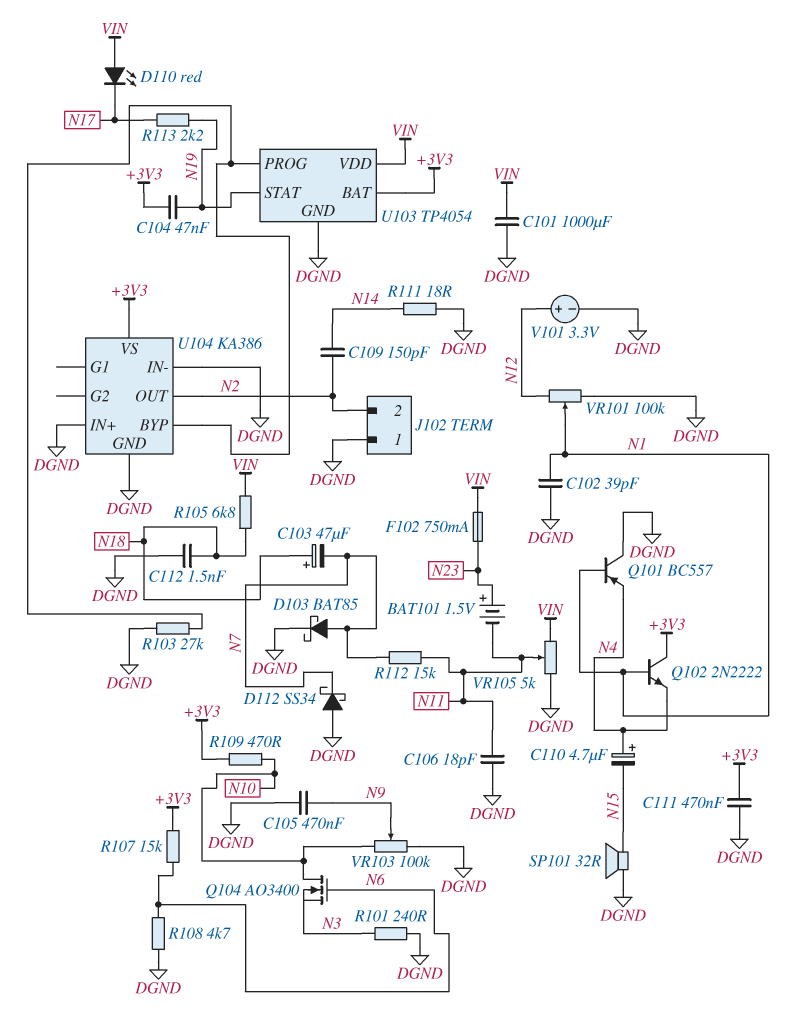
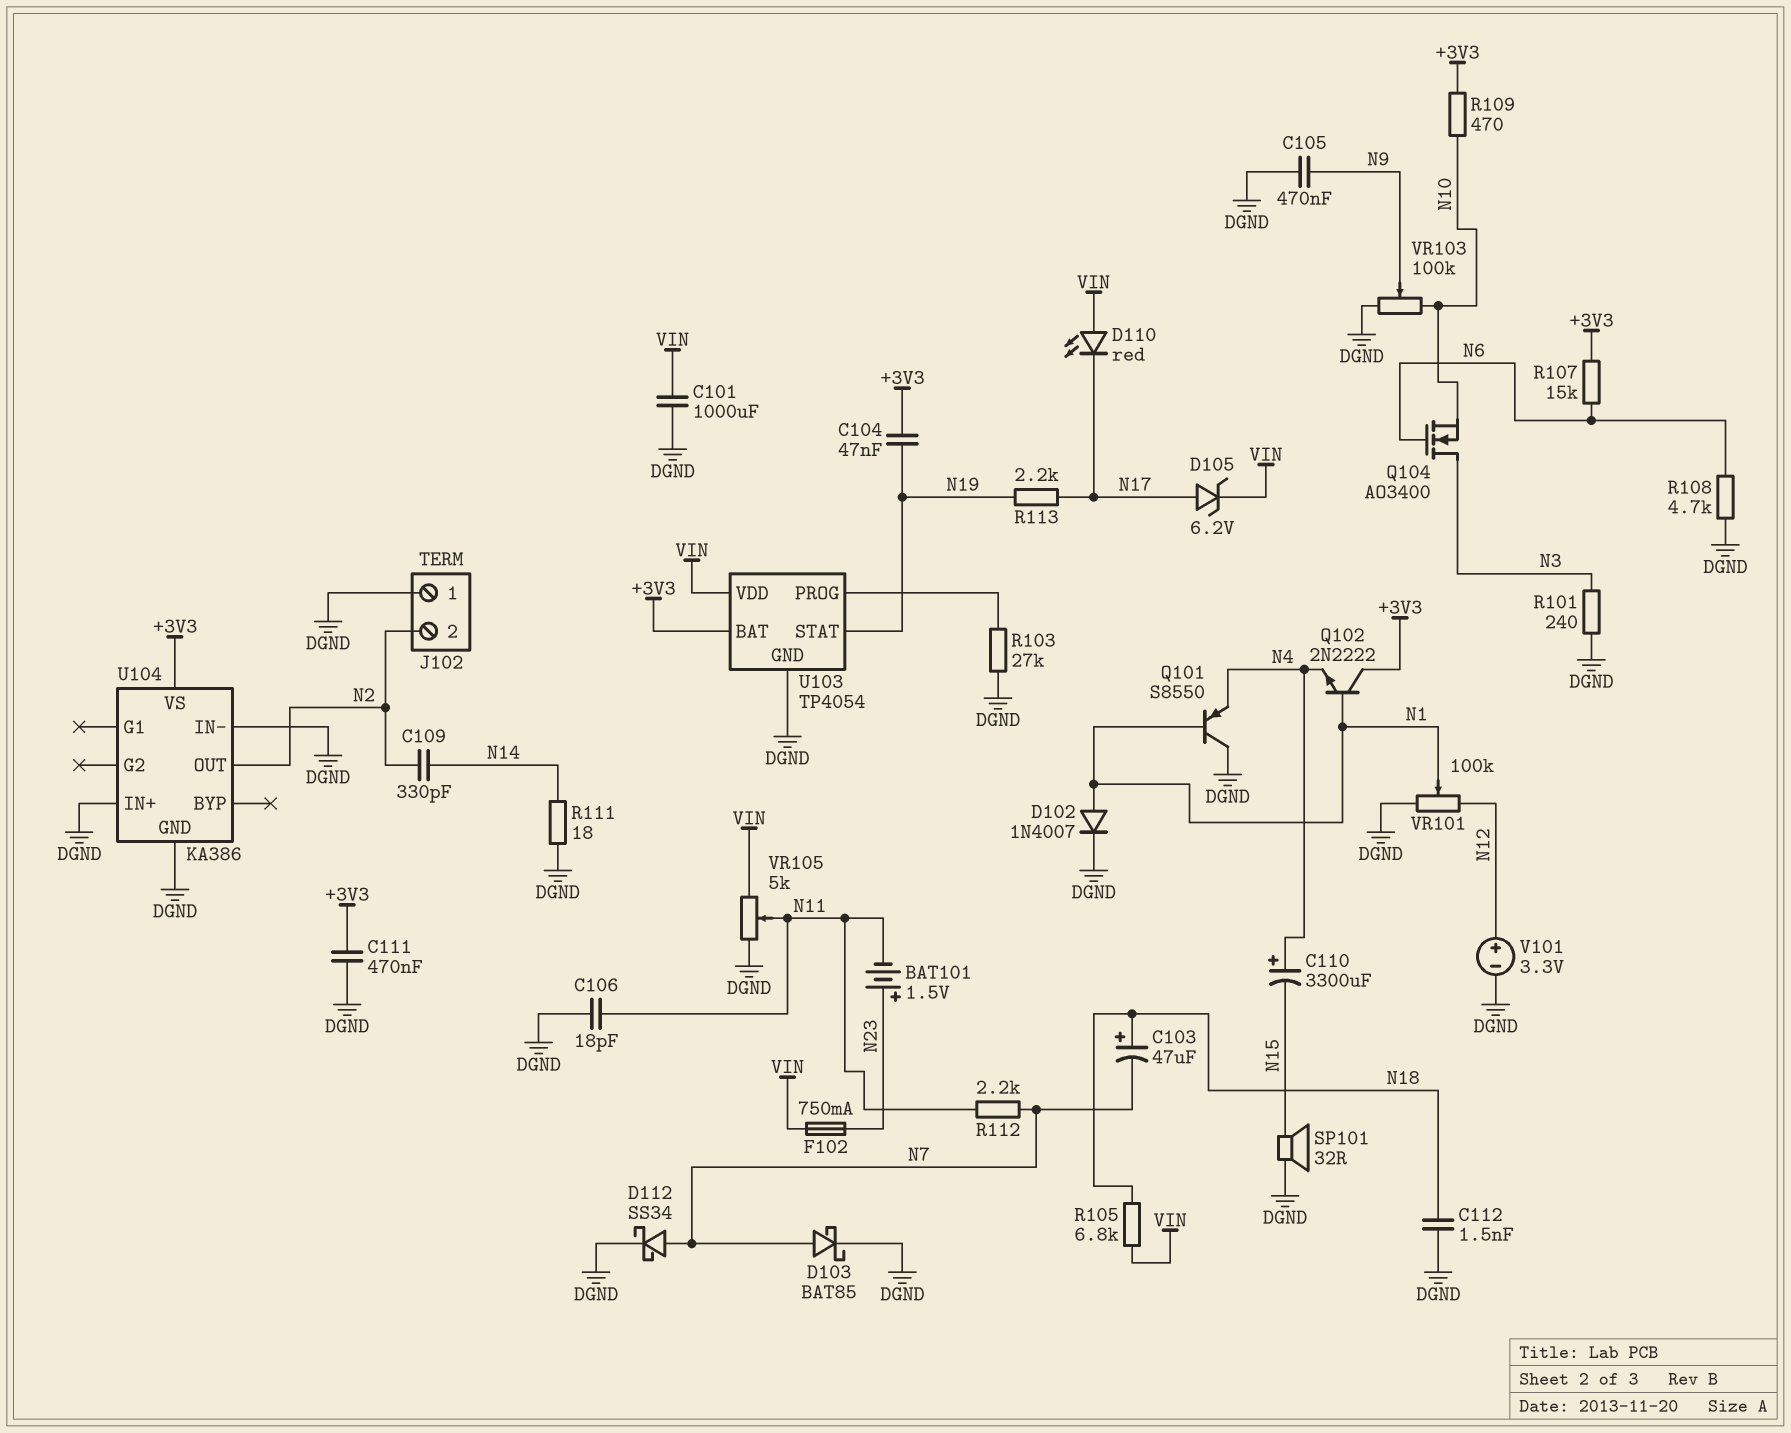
C102: 39pF (DGND, N1) -> none
C109: 150pF (N2, N14) -> 330pF (N2, N14)
C110: 4.7uF (plus N4, minus N15) -> 3300uF (plus N4, minus N15)
D102: none -> diode 1N4007 (A N1, K DGND)
D105: none -> zener 6.2V (A N17, K VIN)
D112: schottky SS34 (A DGND, K N7) -> schottky SS34 (A N7, K DGND)
Q101: PNP BC557 (B N1, C DGND, E N4) -> PNP S8550 (B N1, C DGND, E N4)
Q104: NMOS AO3400 (G N6, D N10, S N3) -> NMOS AO3400 (G N6, D N3, S N10)
R112: 15k (N7, N11) -> 2.2k (N7, N11)
U104 pin BYP: U103/PROG -> none

